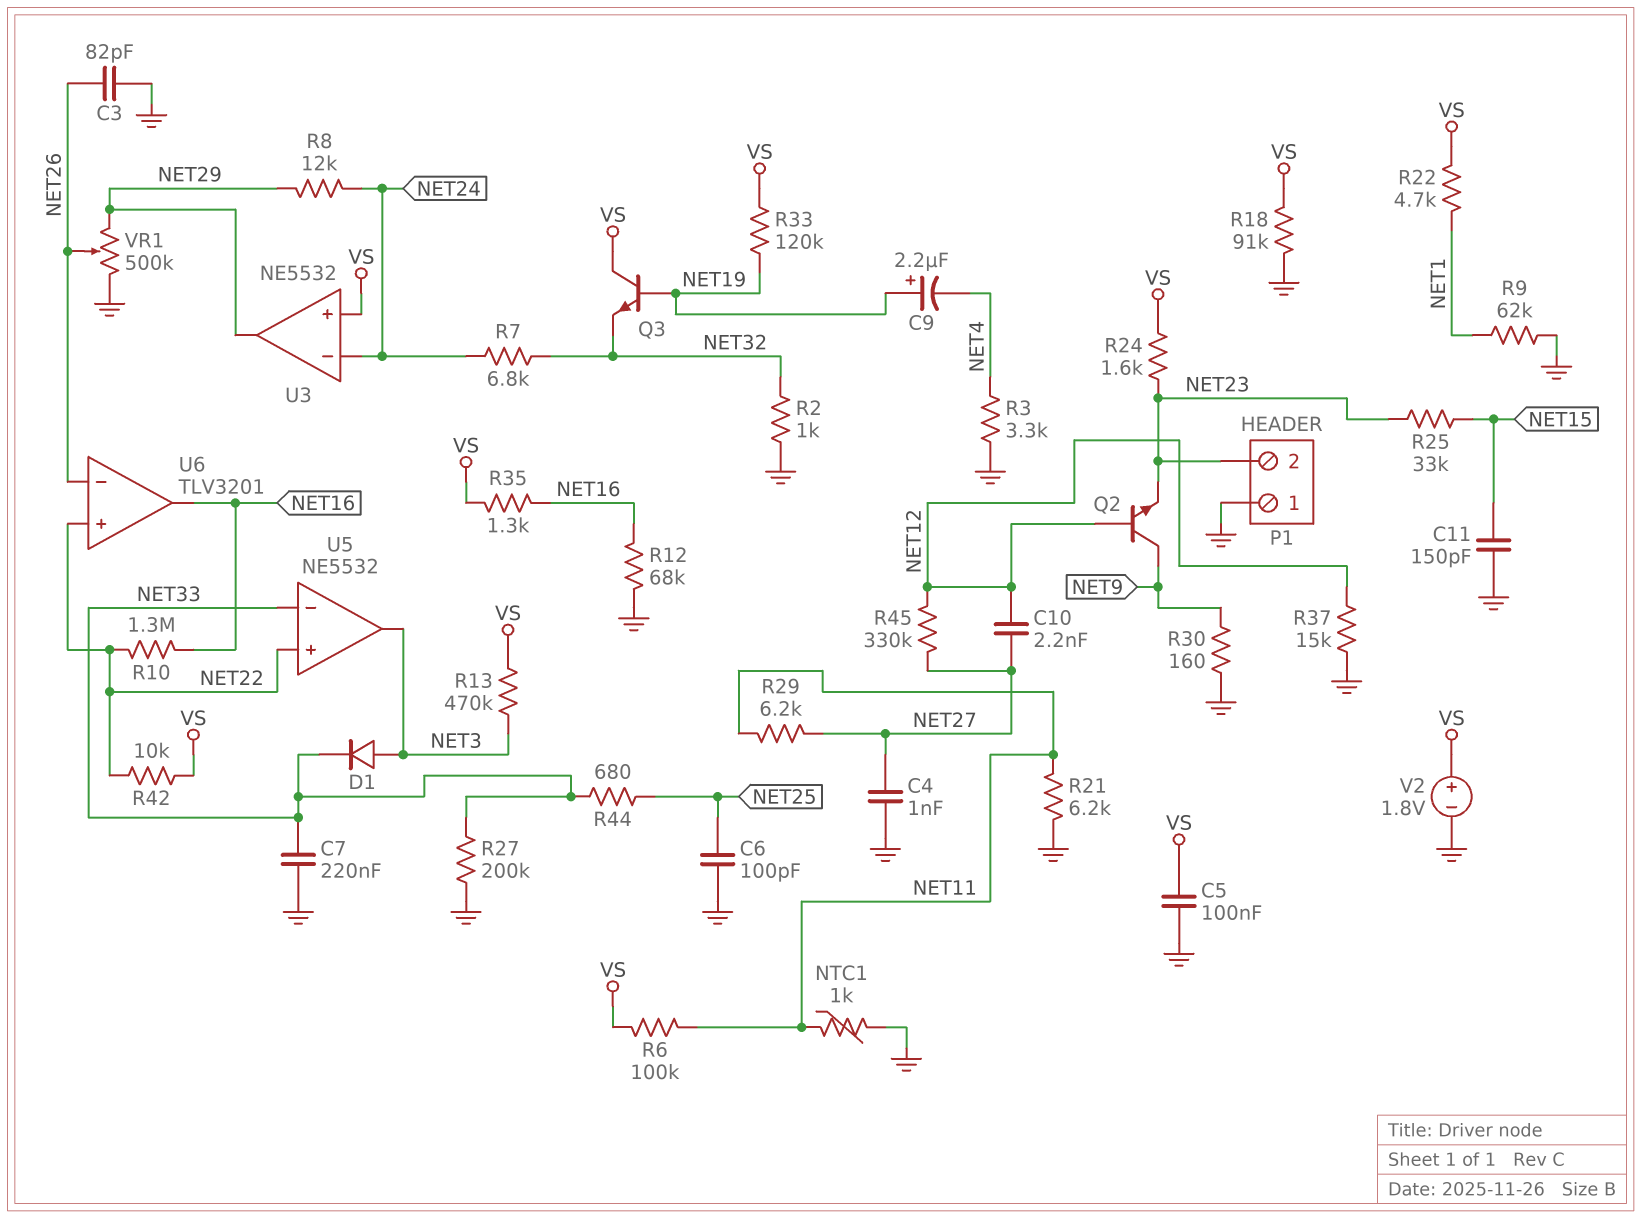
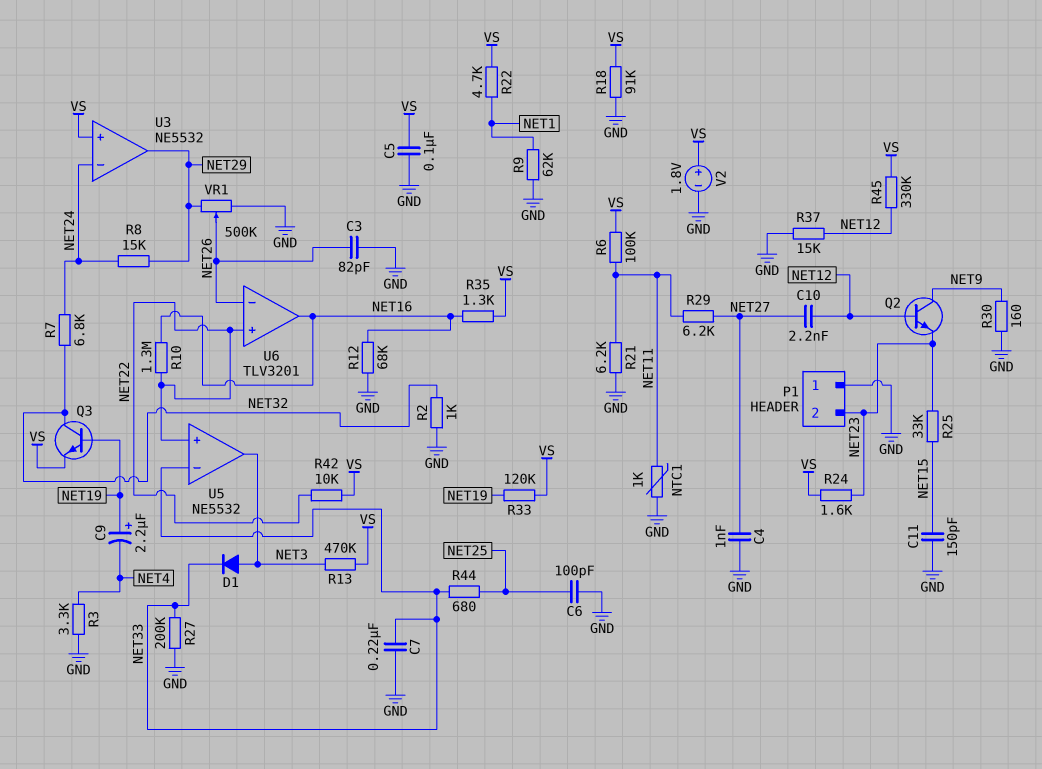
Q3: NPN (B NET19, C VS, E NET32) -> NPN (B NET19, C NET32, E VS)
R8: 12k (NET24, NET29) -> 15k (NET24, NET29)
R45: 330k (NET12, NET27) -> 330k (NET12, VS)

